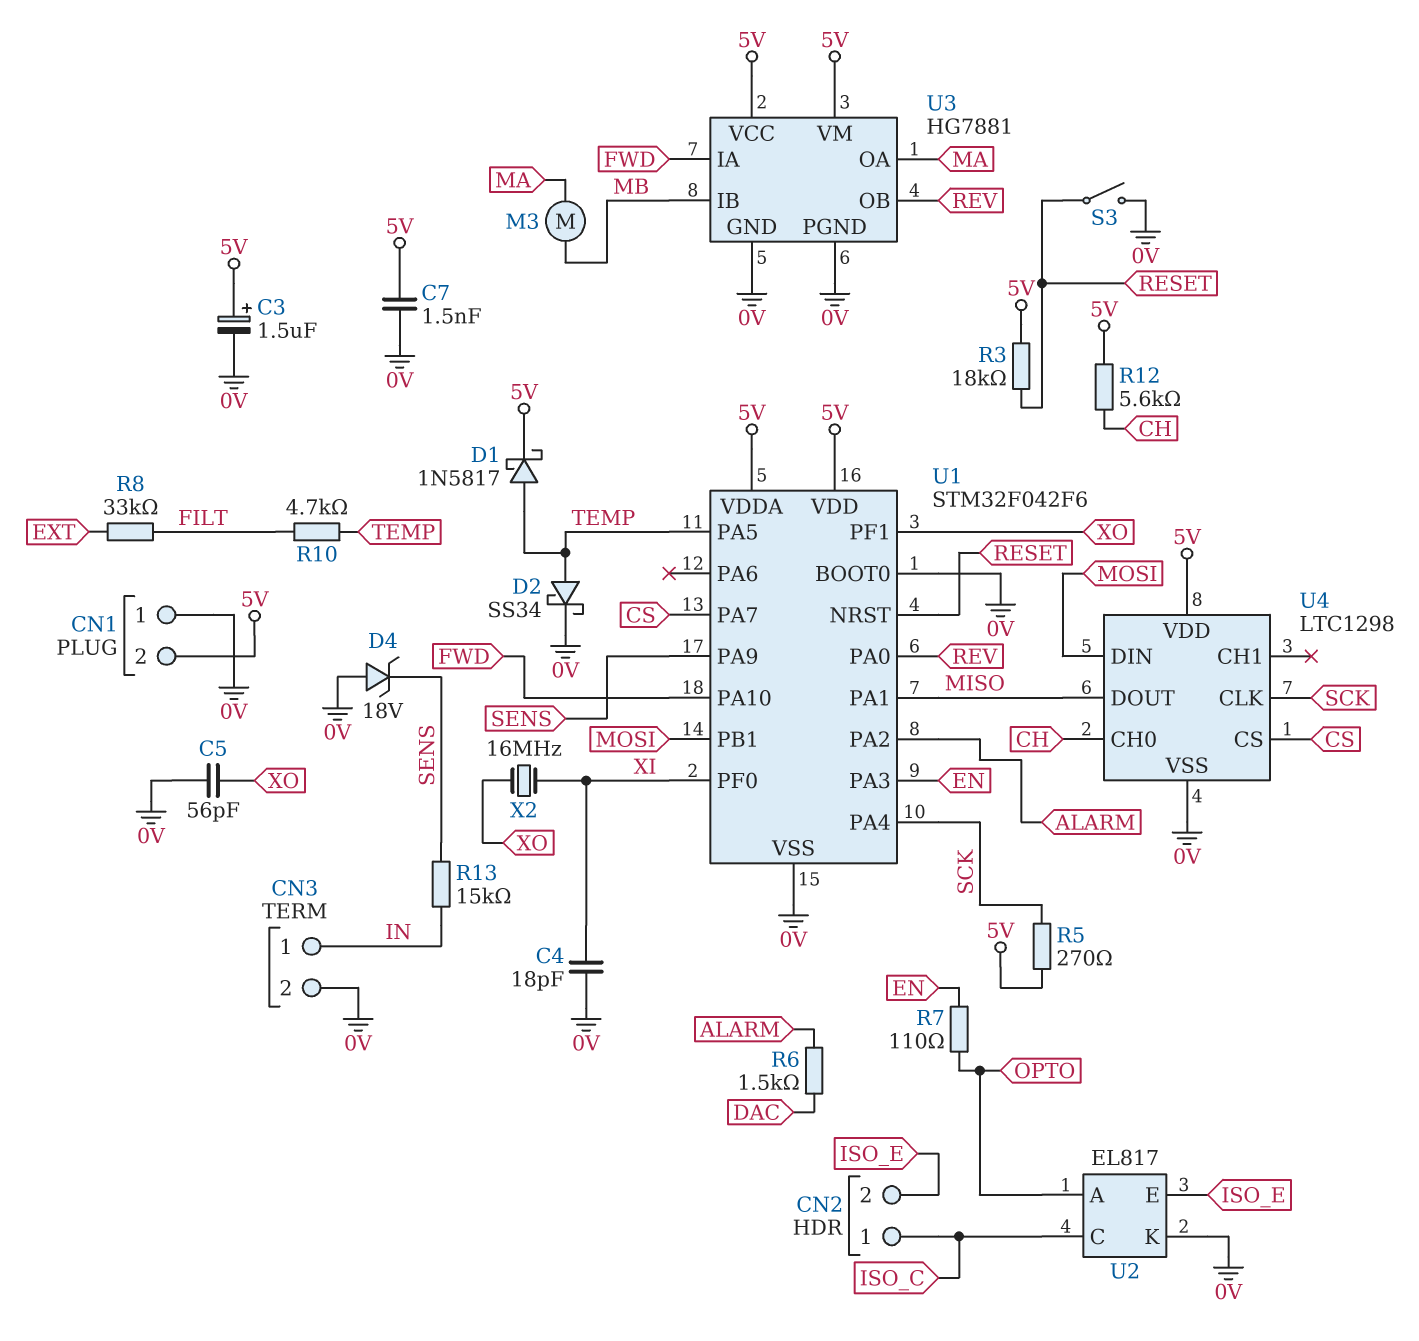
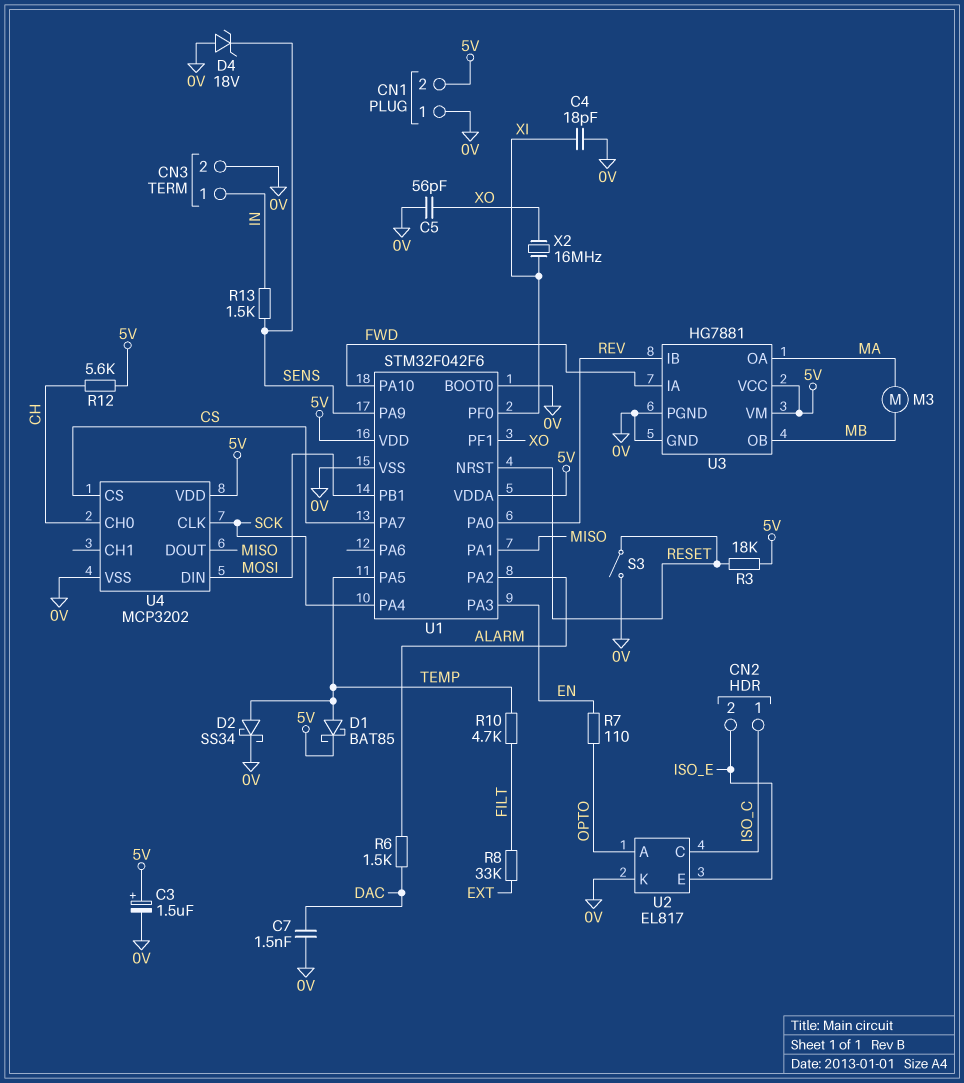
C7: 1.5nF (0V, 5V) -> 1.5nF (0V, DAC)
D1: schottky 1N5817 (A TEMP, K 5V) -> schottky BAT85 (A TEMP, K 5V)
R5: 270 (5V, SCK) -> none
R13: 15k (IN, SENS) -> 1.5k (IN, SENS)
U3 pin IB: MB -> REV
U3 pin OB: REV -> MB
U4: LTC1298 -> MCP3202

